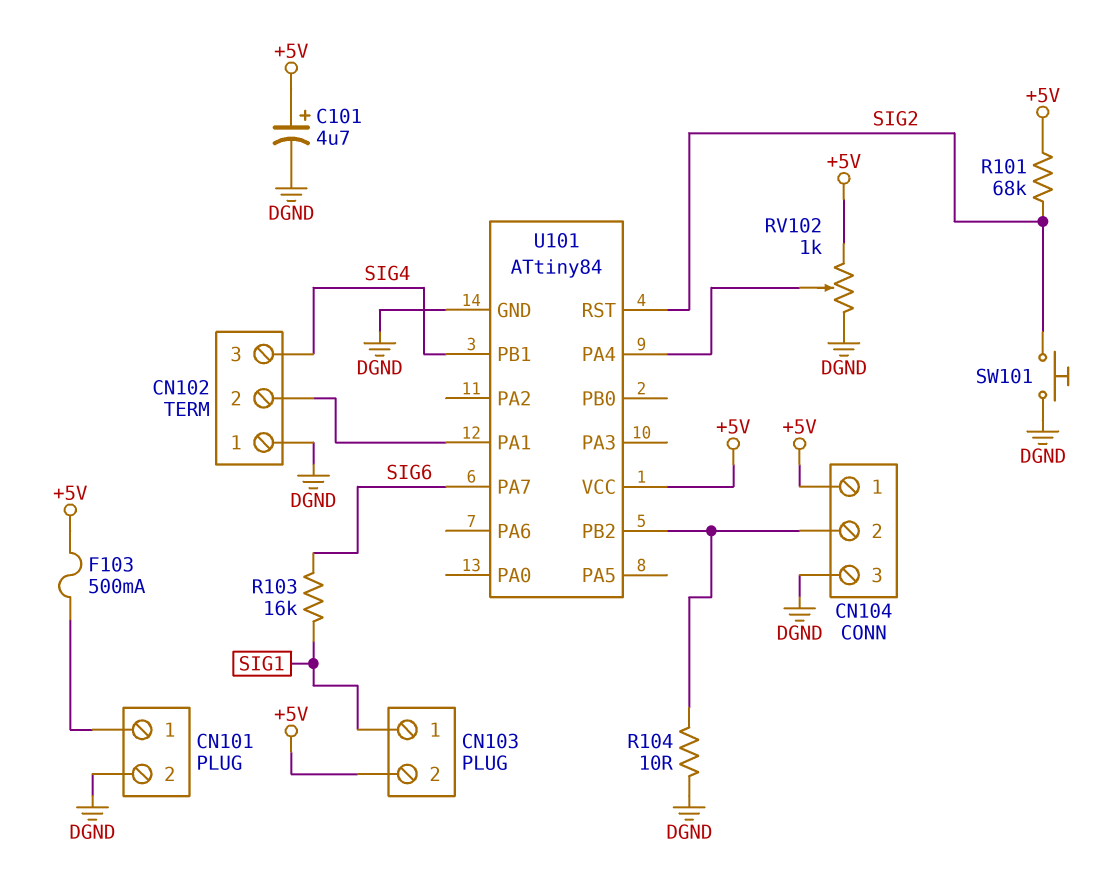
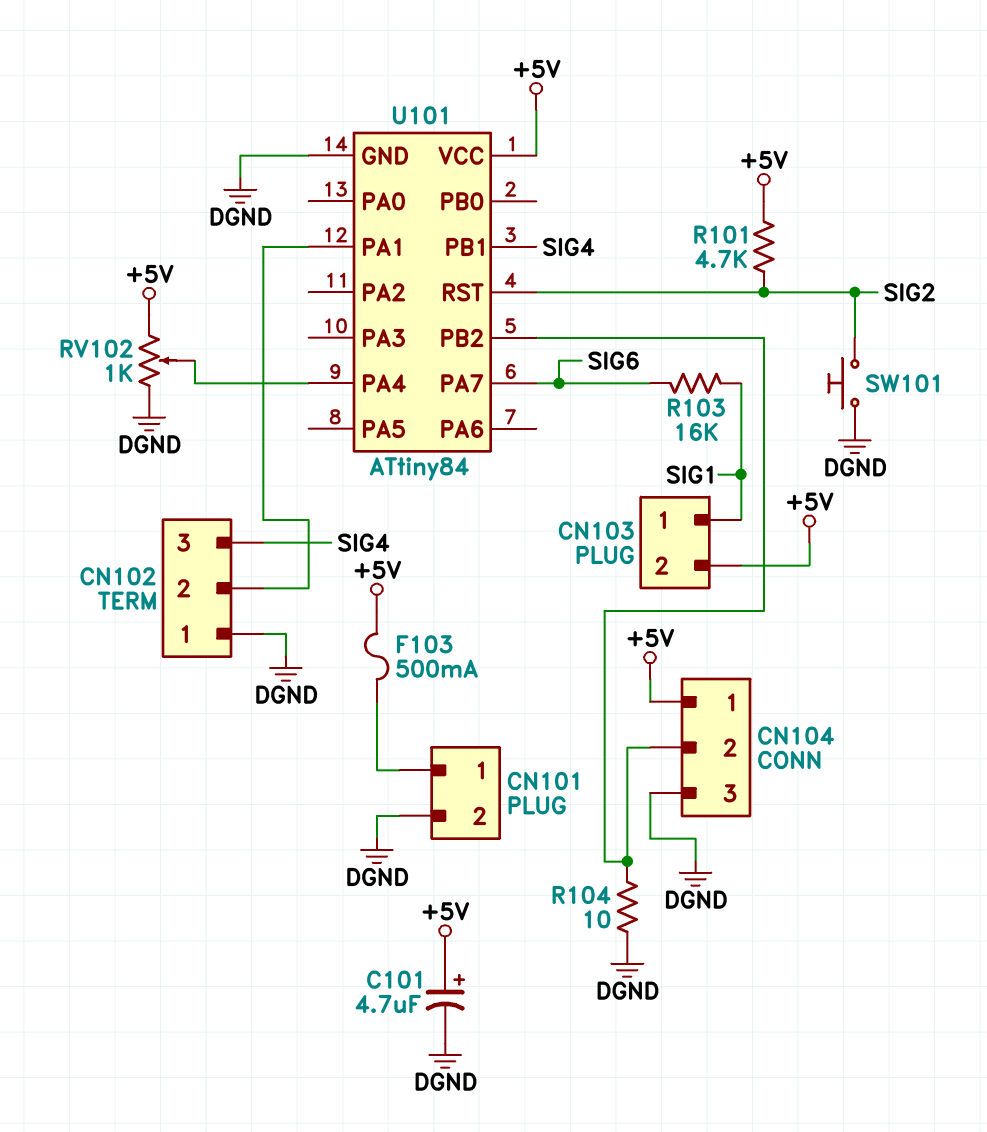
R101: 68k (+5V, SIG2) -> 4.7k (+5V, SIG2)

